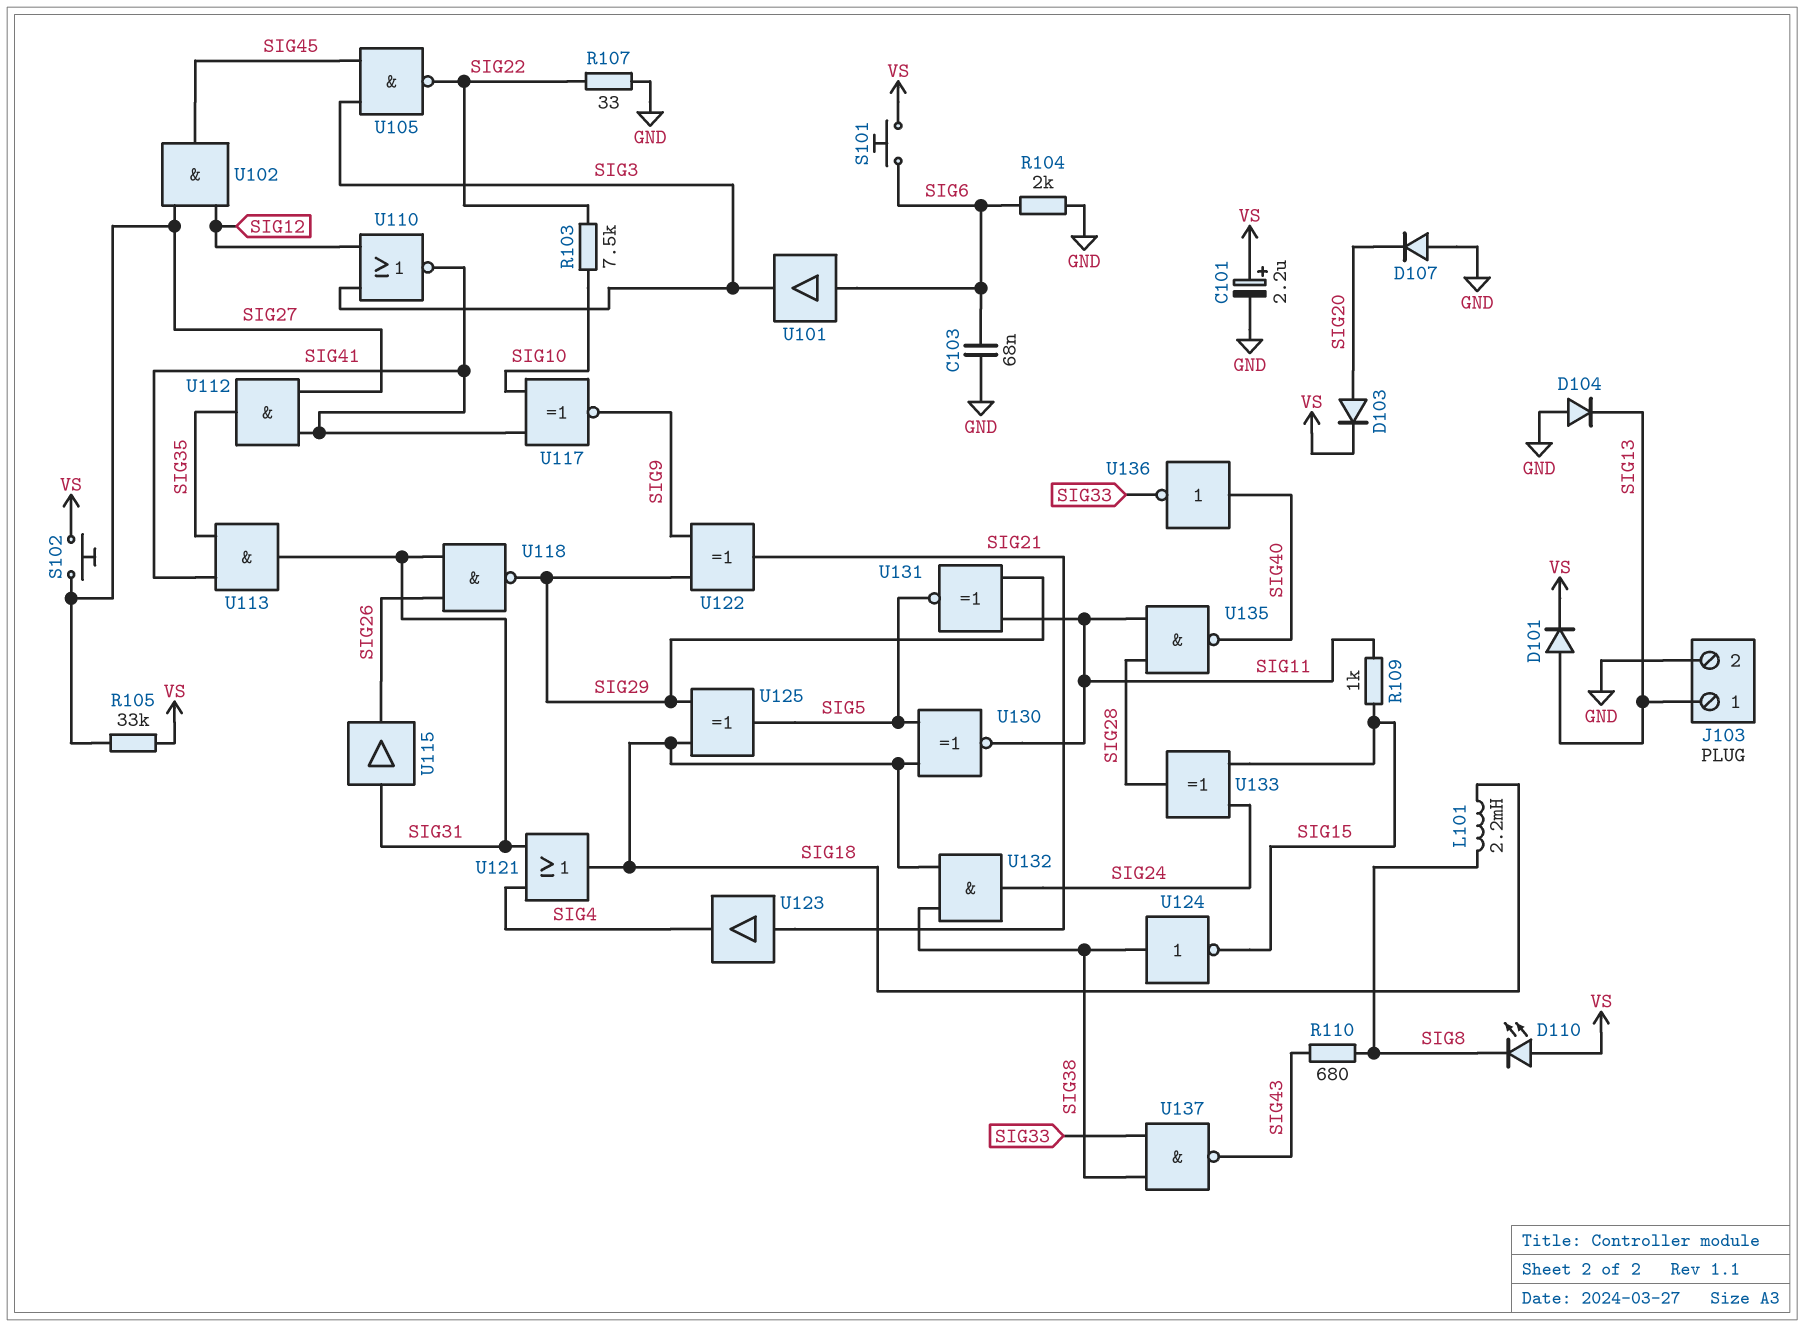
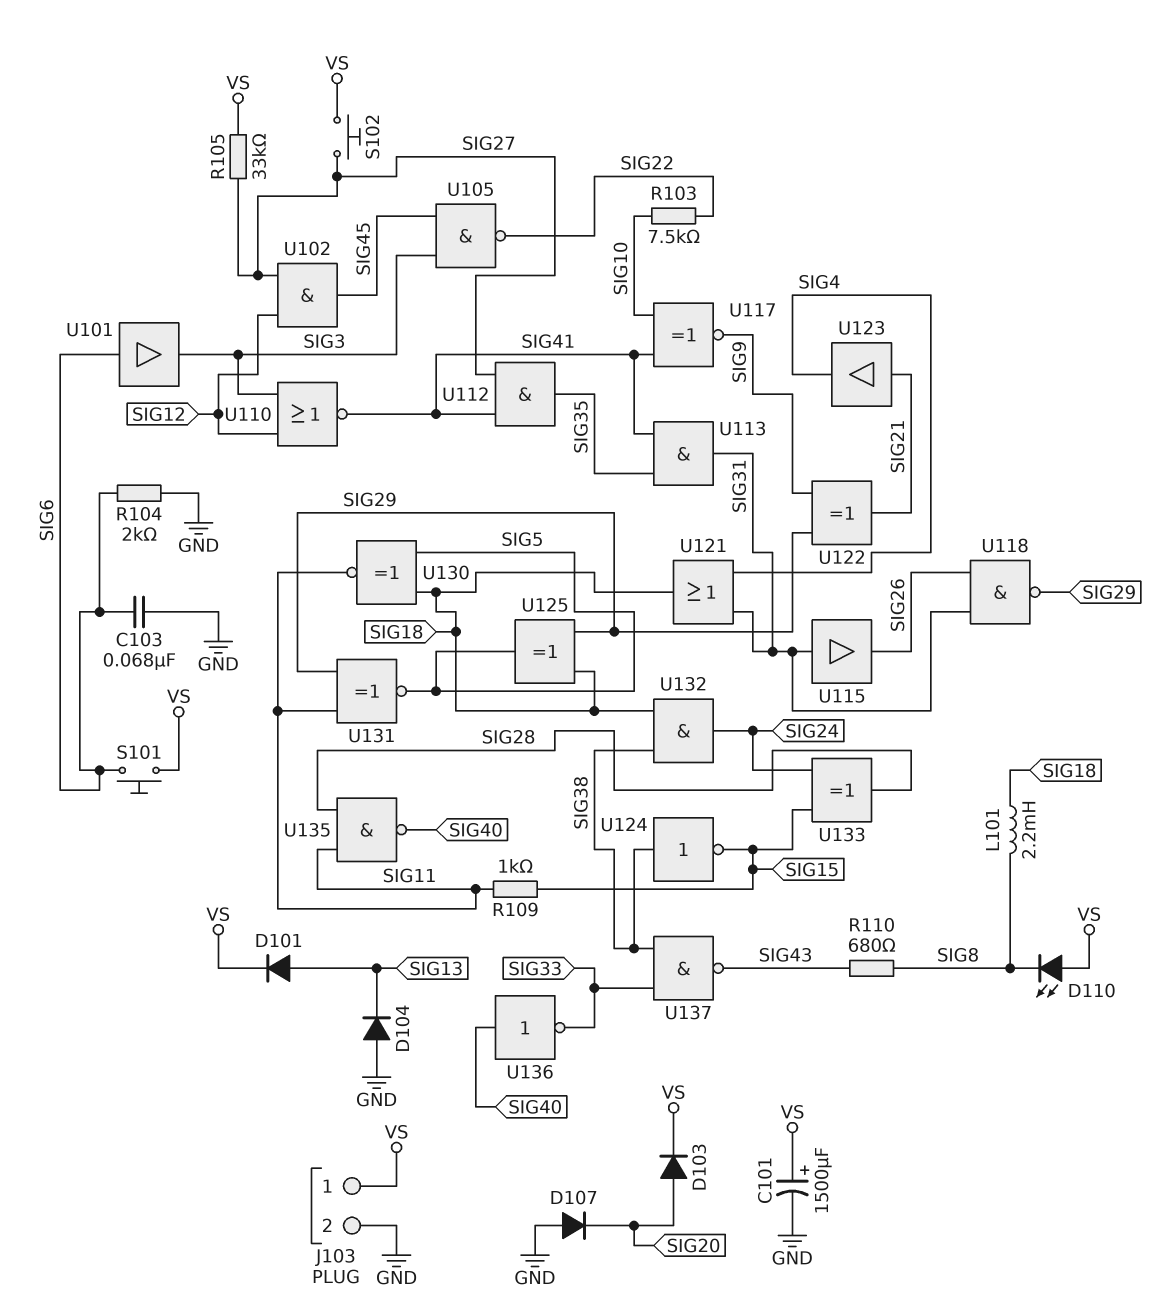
C101: 2.2uF (plus VS, minus GND) -> 1500uF (plus VS, minus GND)
J103 pin 1: SIG13 -> VS
R107: 33 (GND, SIG22) -> none

